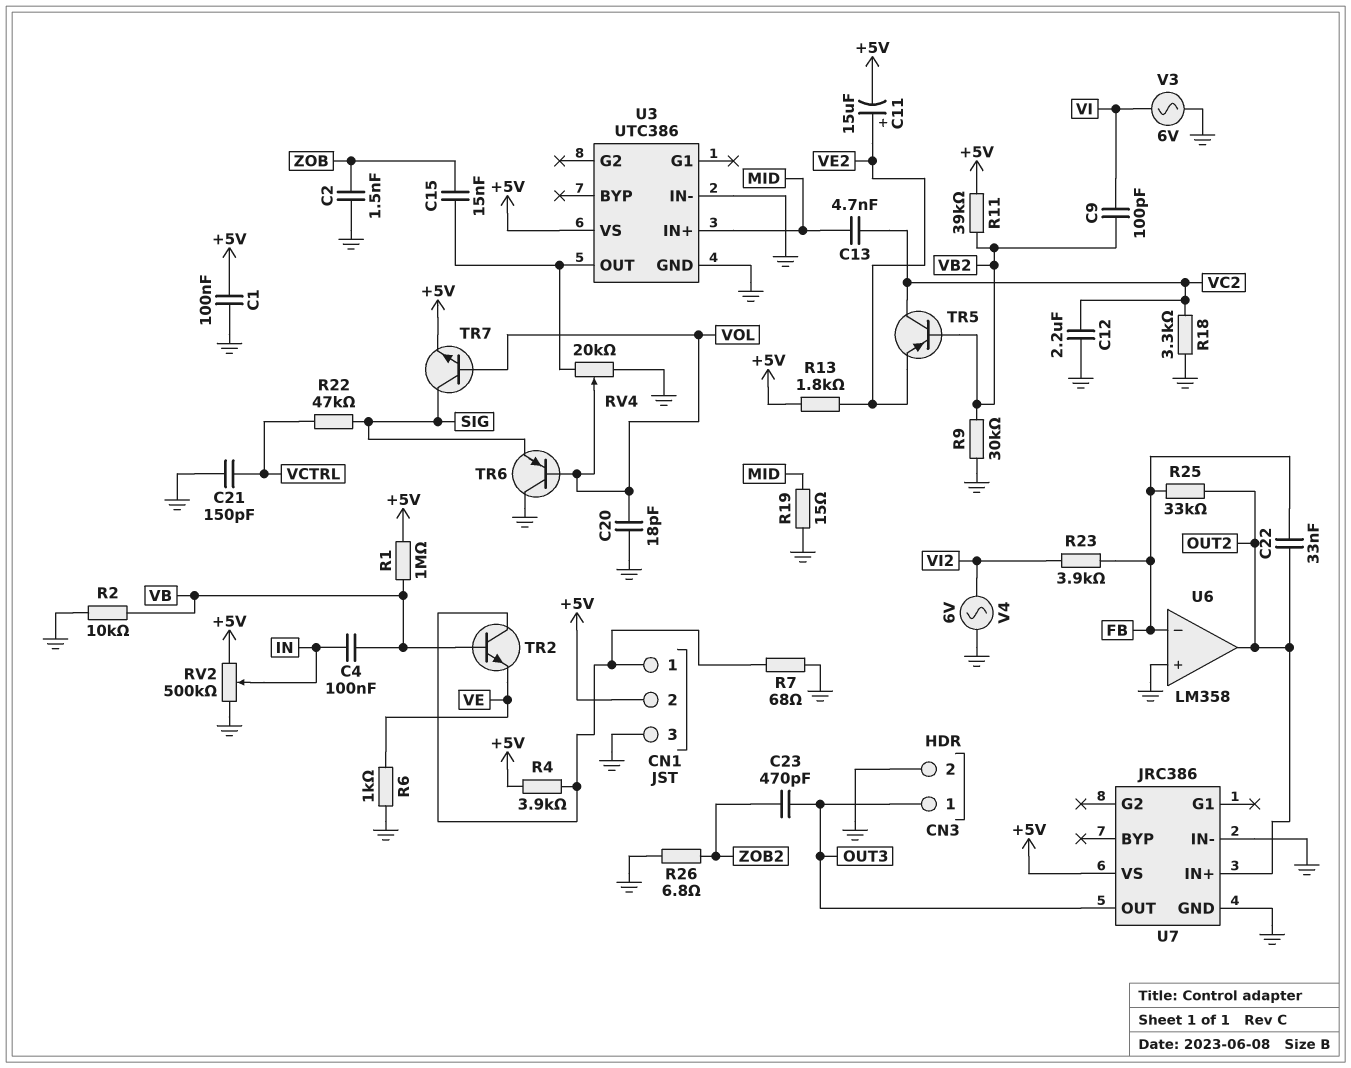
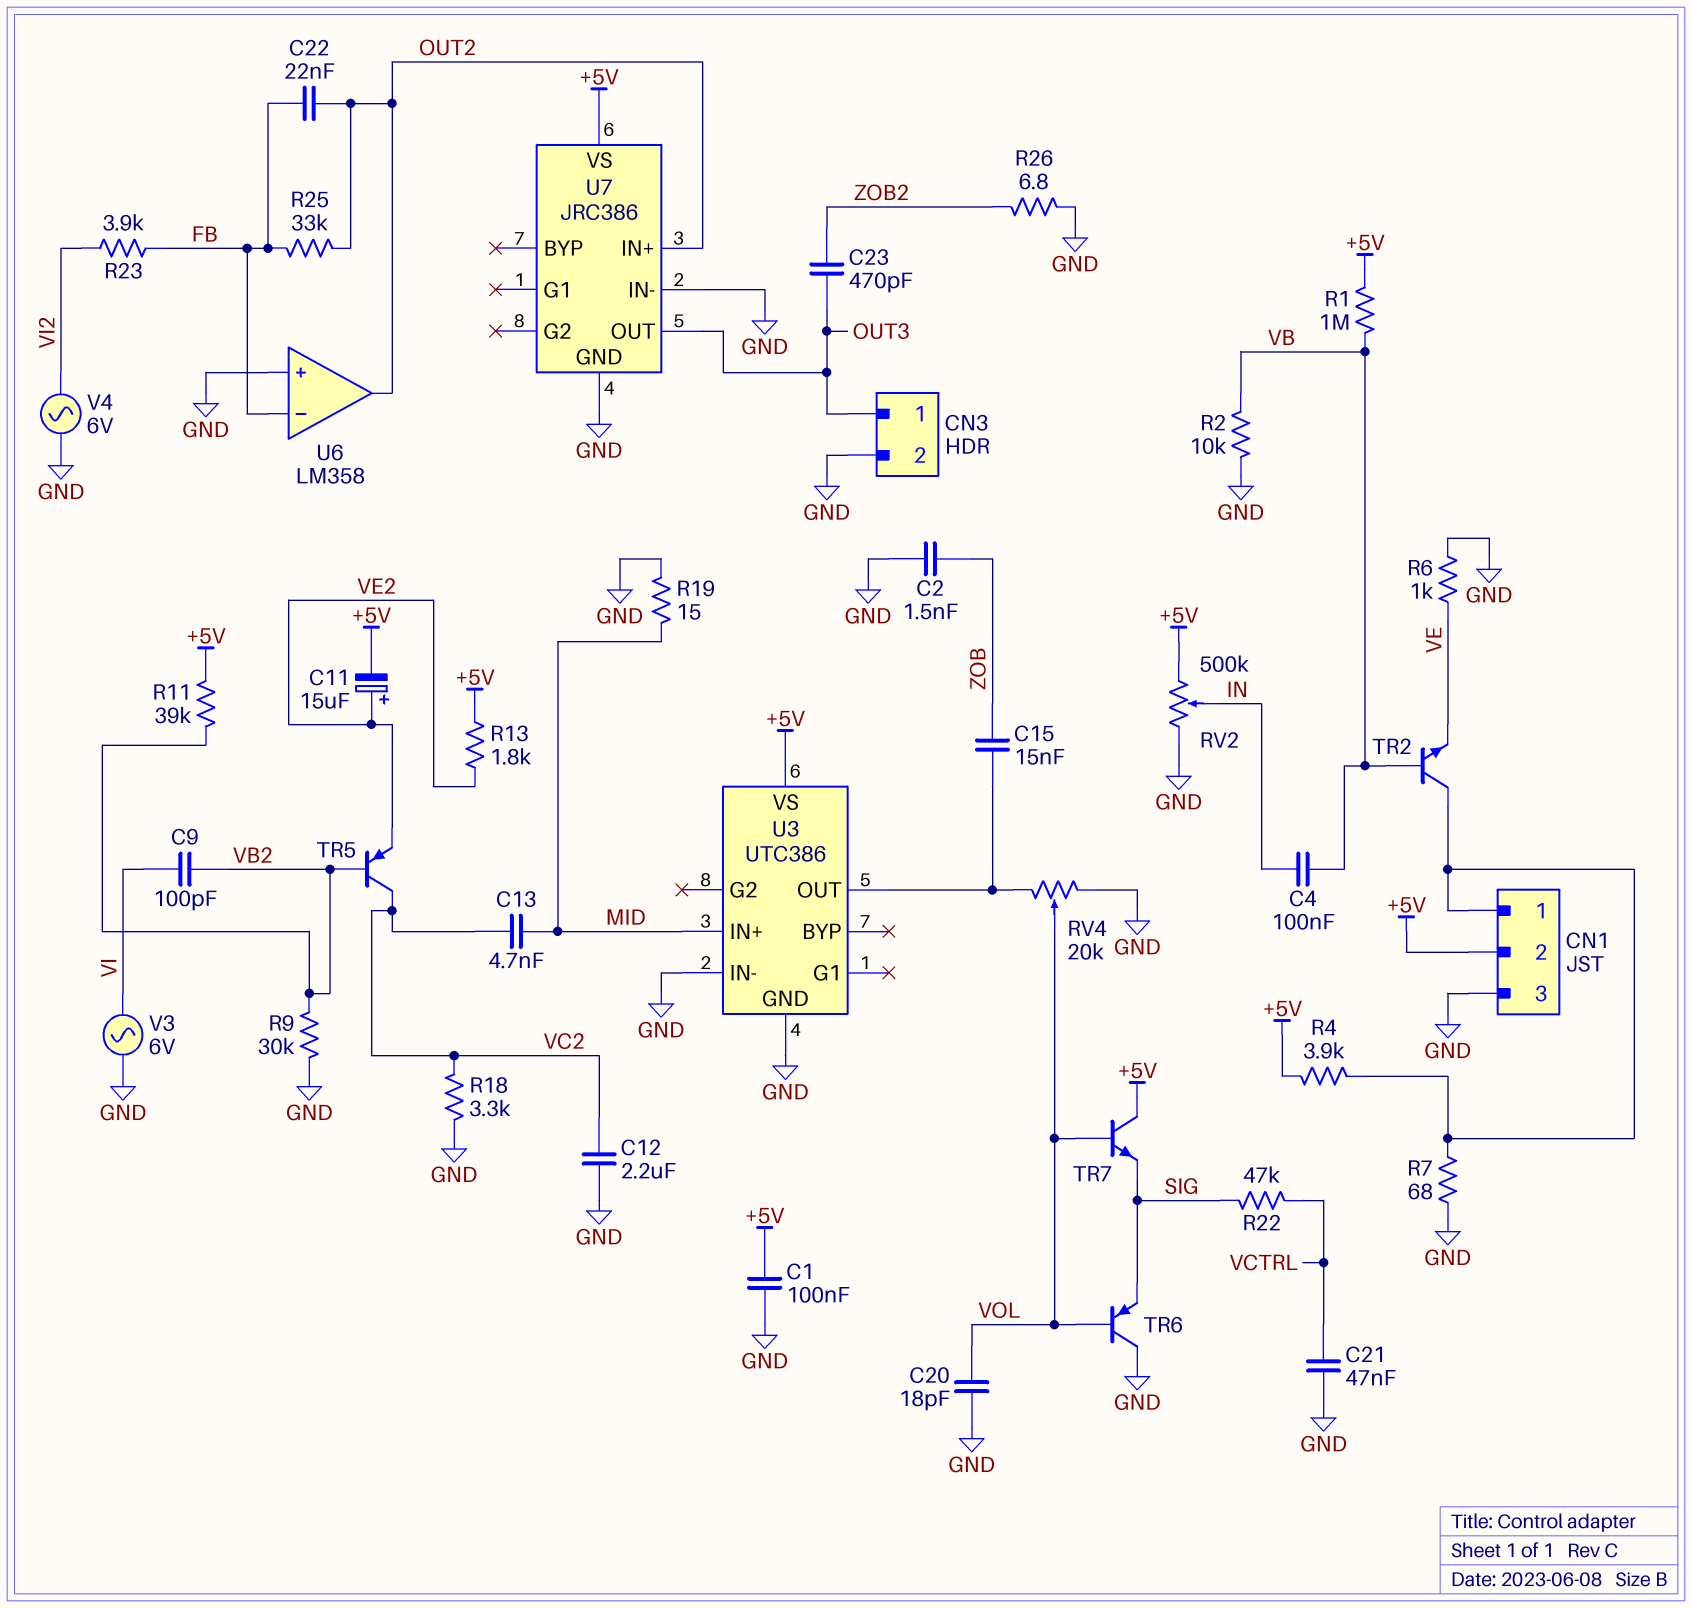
C21: 150pF (GND, VCTRL) -> 47nF (GND, VCTRL)
C22: 33nF (FB, OUT2) -> 22nF (FB, OUT2)
TR7: NPN (B VOL, C SIG, E +5V) -> NPN (B VOL, C +5V, E SIG)

